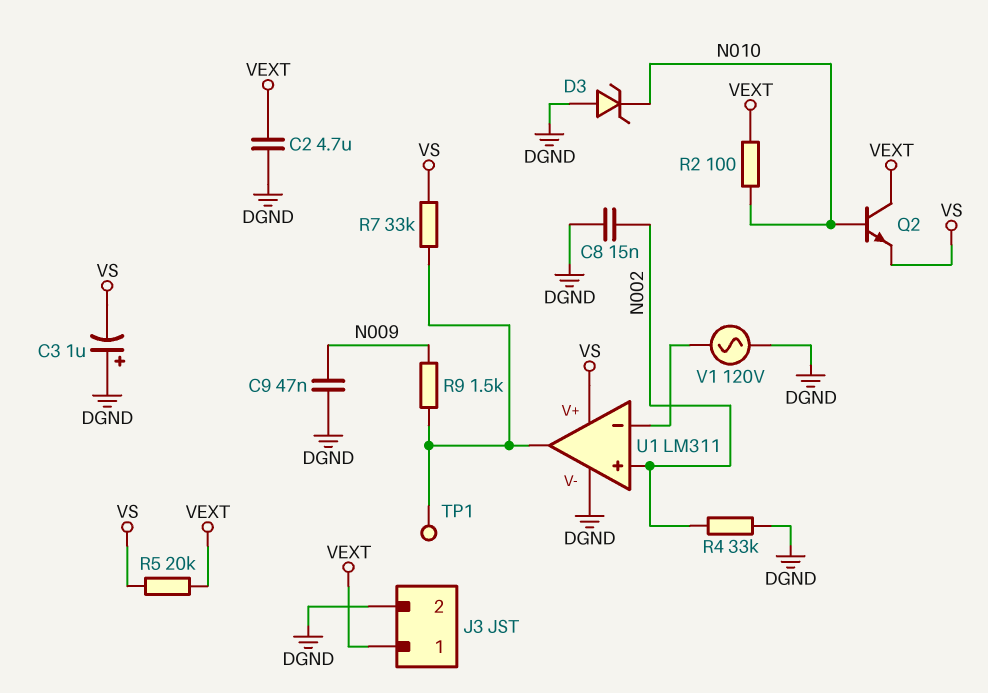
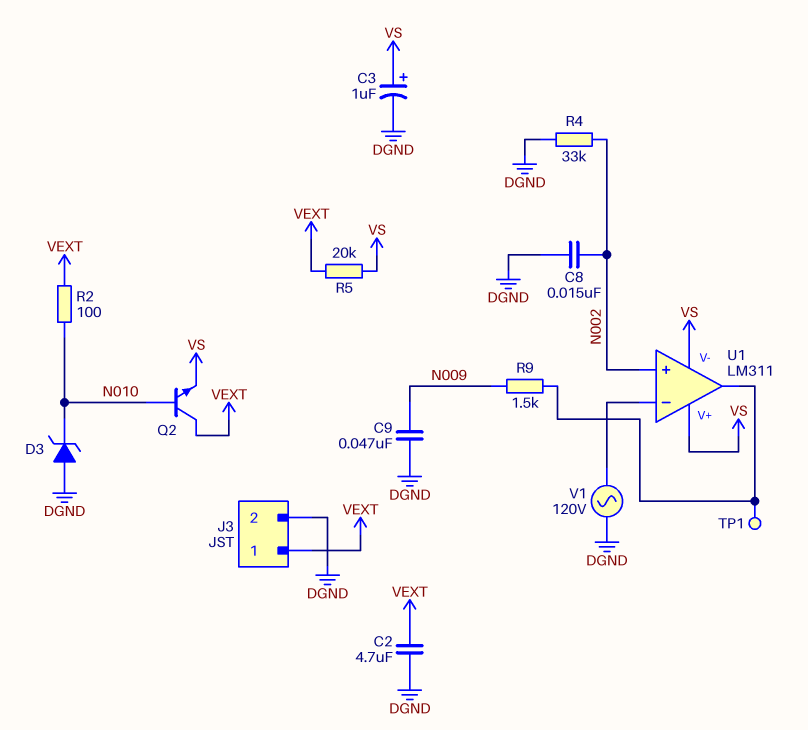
C3: 1uF (plus DGND, minus VS) -> 1uF (plus VS, minus DGND)
R7: 33k (U1/out, VS) -> none
U1 pin V-: DGND -> VS

